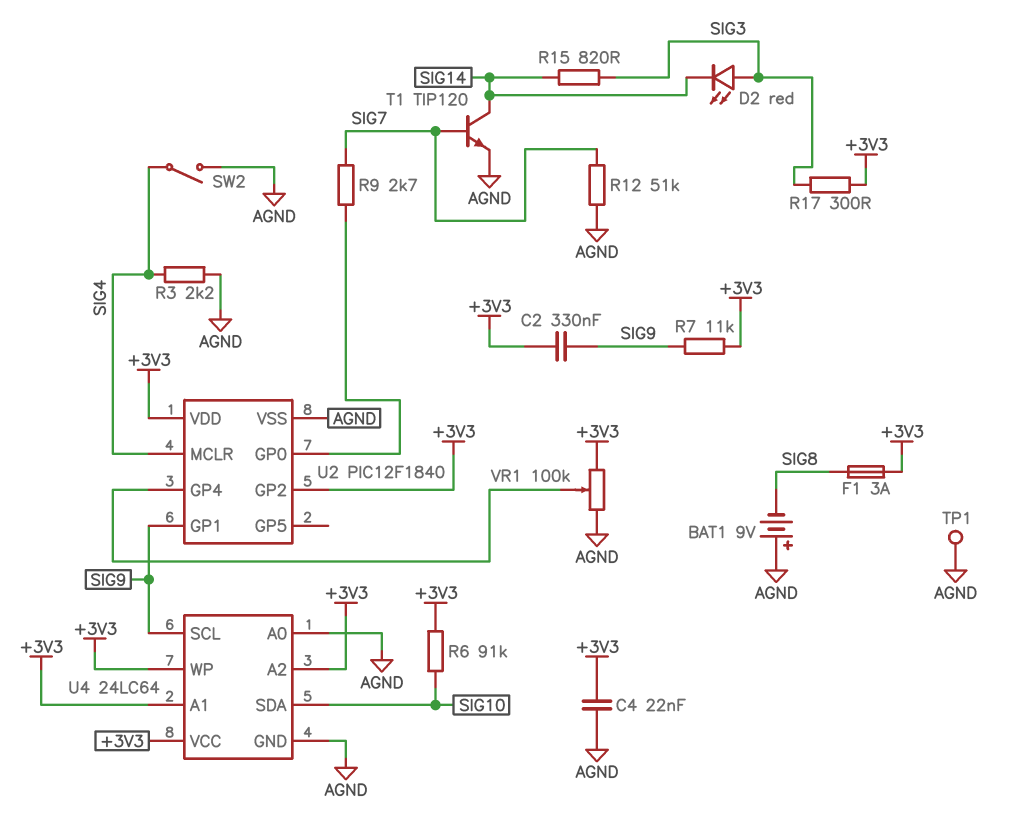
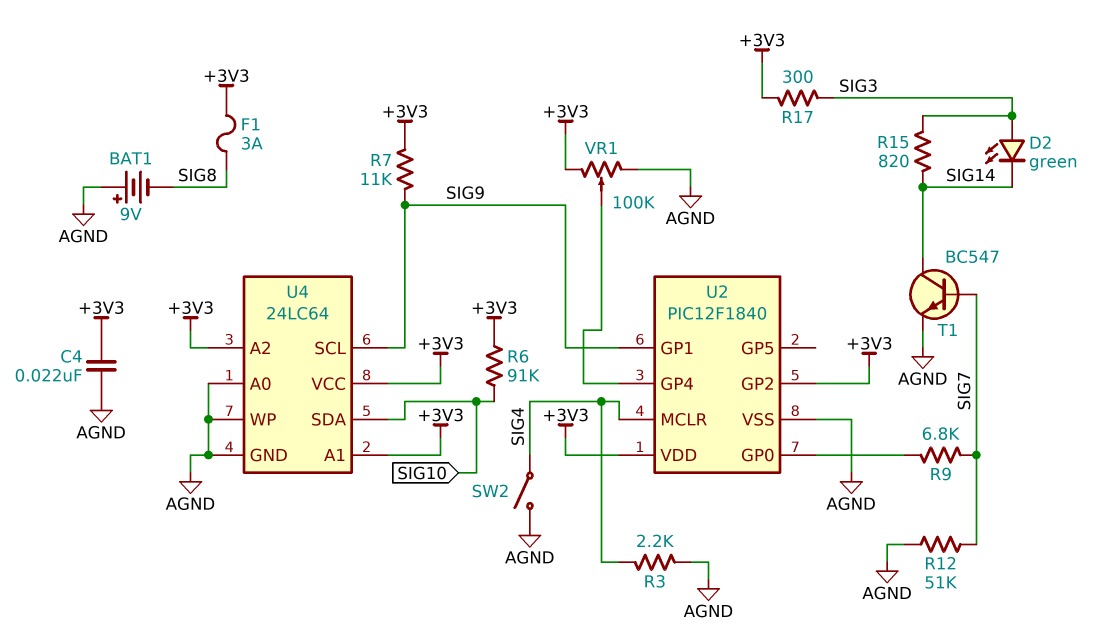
C2: 330nF (+3V3, SIG9) -> none
D2: LED red (A SIG3, K SIG14) -> LED green (A SIG3, K SIG14)
R9: 2.7k (SIG7, U2/GP0) -> 6.8k (SIG7, U2/GP0)
T1: NPN TIP120 (B SIG7, C SIG14, E AGND) -> NPN BC547 (B SIG7, C SIG14, E AGND)
TP1: test point (AGND) -> none
U4 pin WP: +3V3 -> AGND

